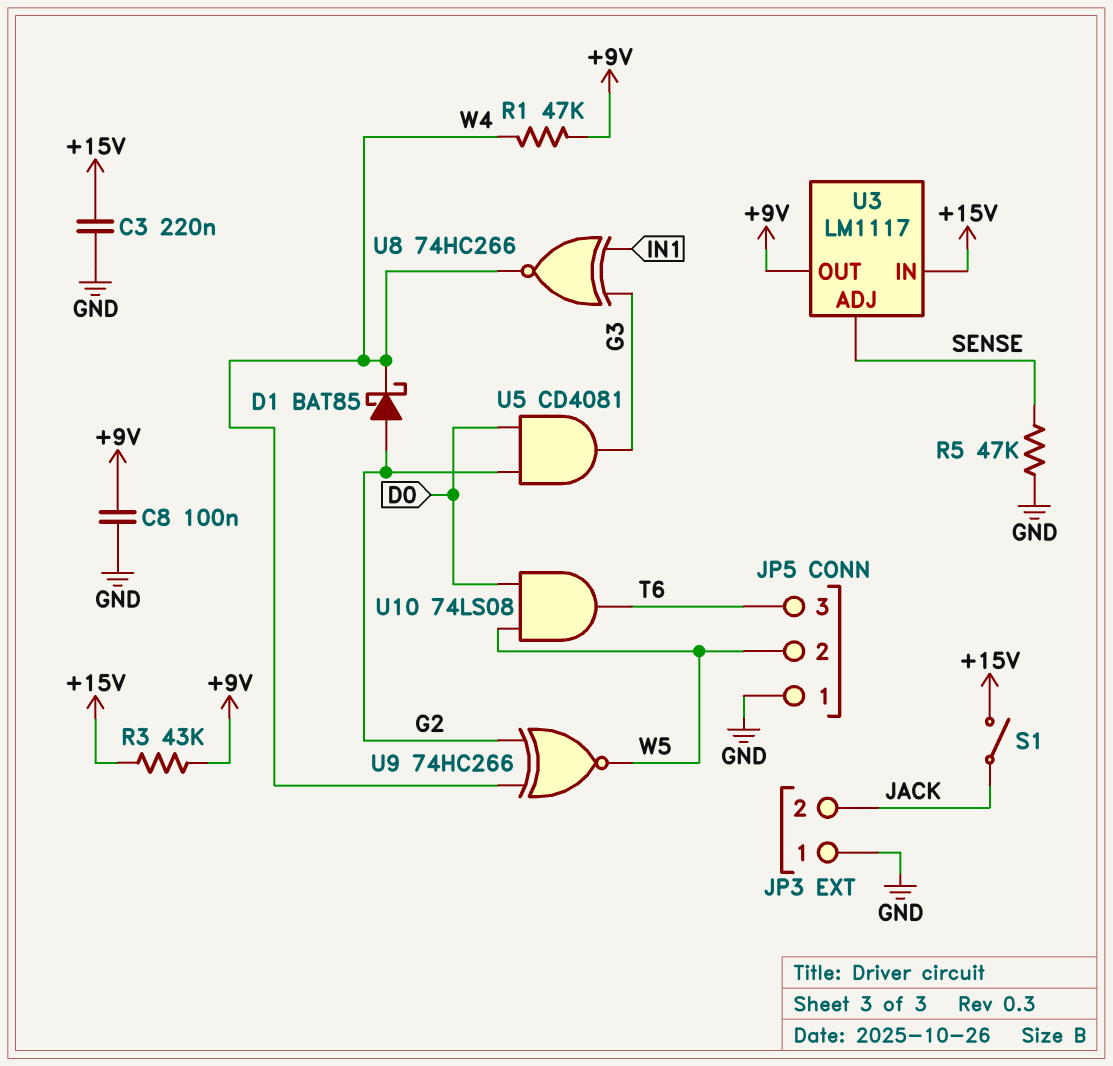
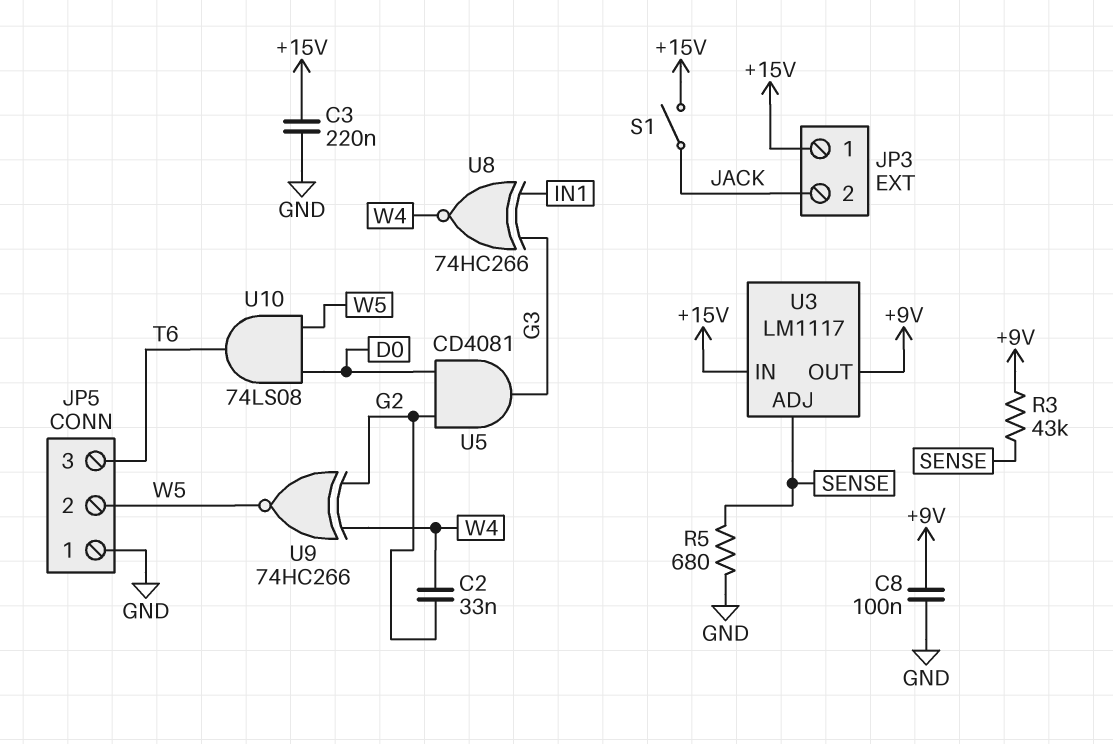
C2: none -> 33nF (G2, W4)
D1: schottky BAT85 (A G2, K W4) -> none
JP3 pin 1: GND -> +15V
R1: 47k (+9V, W4) -> none
R3: 43k (+9V, +15V) -> 43k (+9V, SENSE)
R5: 47k (GND, SENSE) -> 680 (GND, SENSE)

